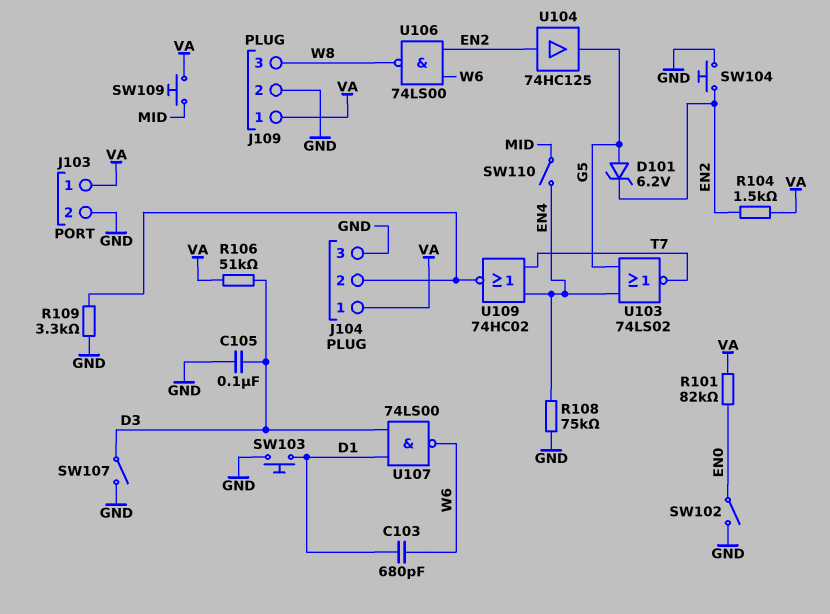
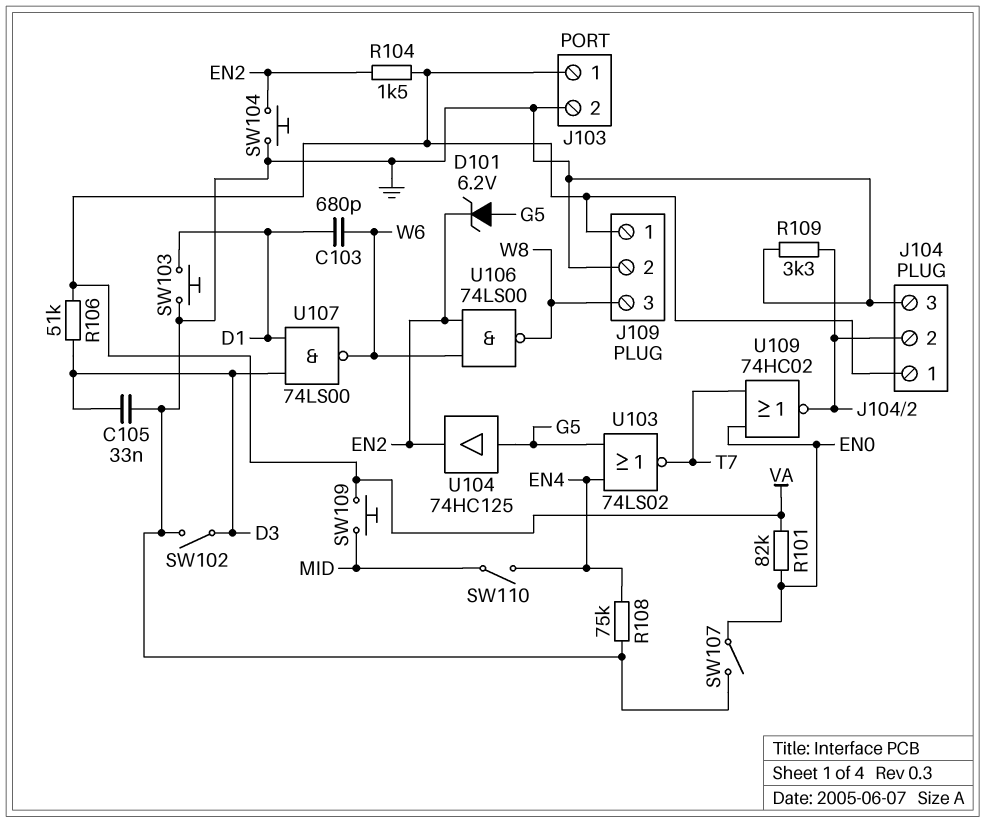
C105: 100nF (D3, GND) -> 33nF (D3, GND)
SW102: switch (EN0, GND) -> switch (D3, GND)
SW107: switch (D3, GND) -> switch (EN0, GND)
U104: buffer 74HC125 (in EN2, out G5) -> buffer 74HC125 (in G5, out EN2)
U109: NOR 74HC02 (in EN4, in T7, out J104/2) -> NOR 74HC02 (in EN0, in T7, out J104/2)

